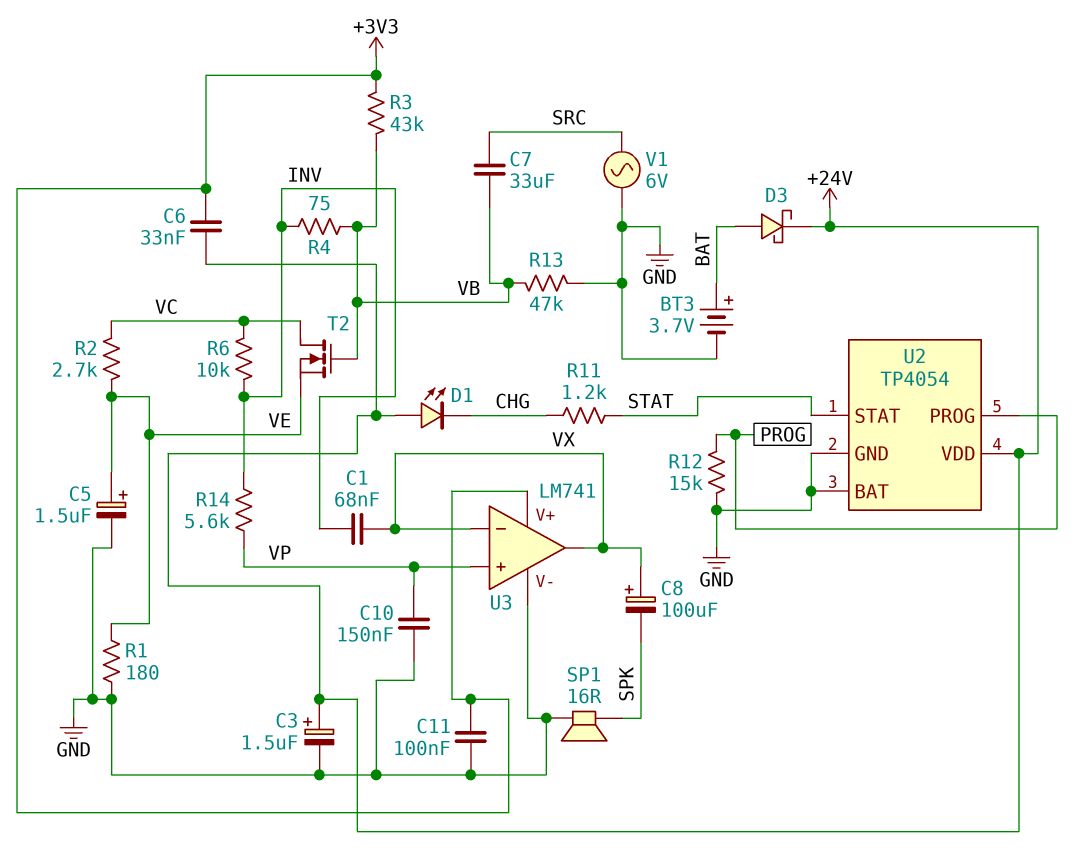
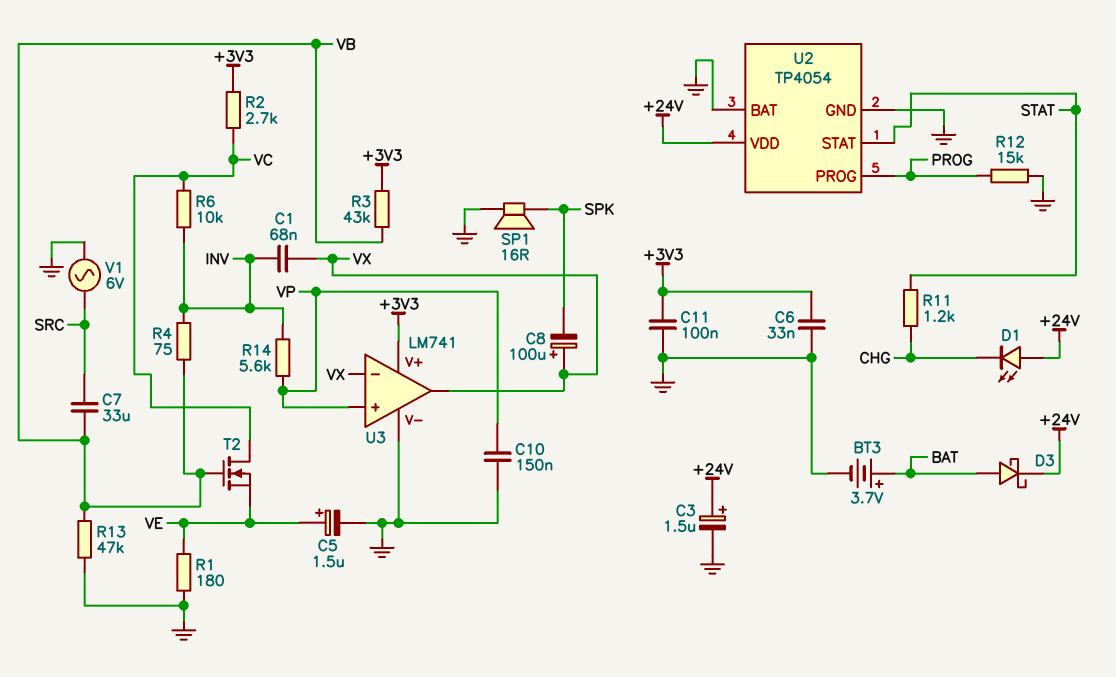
C6: 33nF (+3V3, +24V) -> 33nF (+3V3, GND)
R2: 2.7k (VC, VE) -> 2.7k (+3V3, VC)

